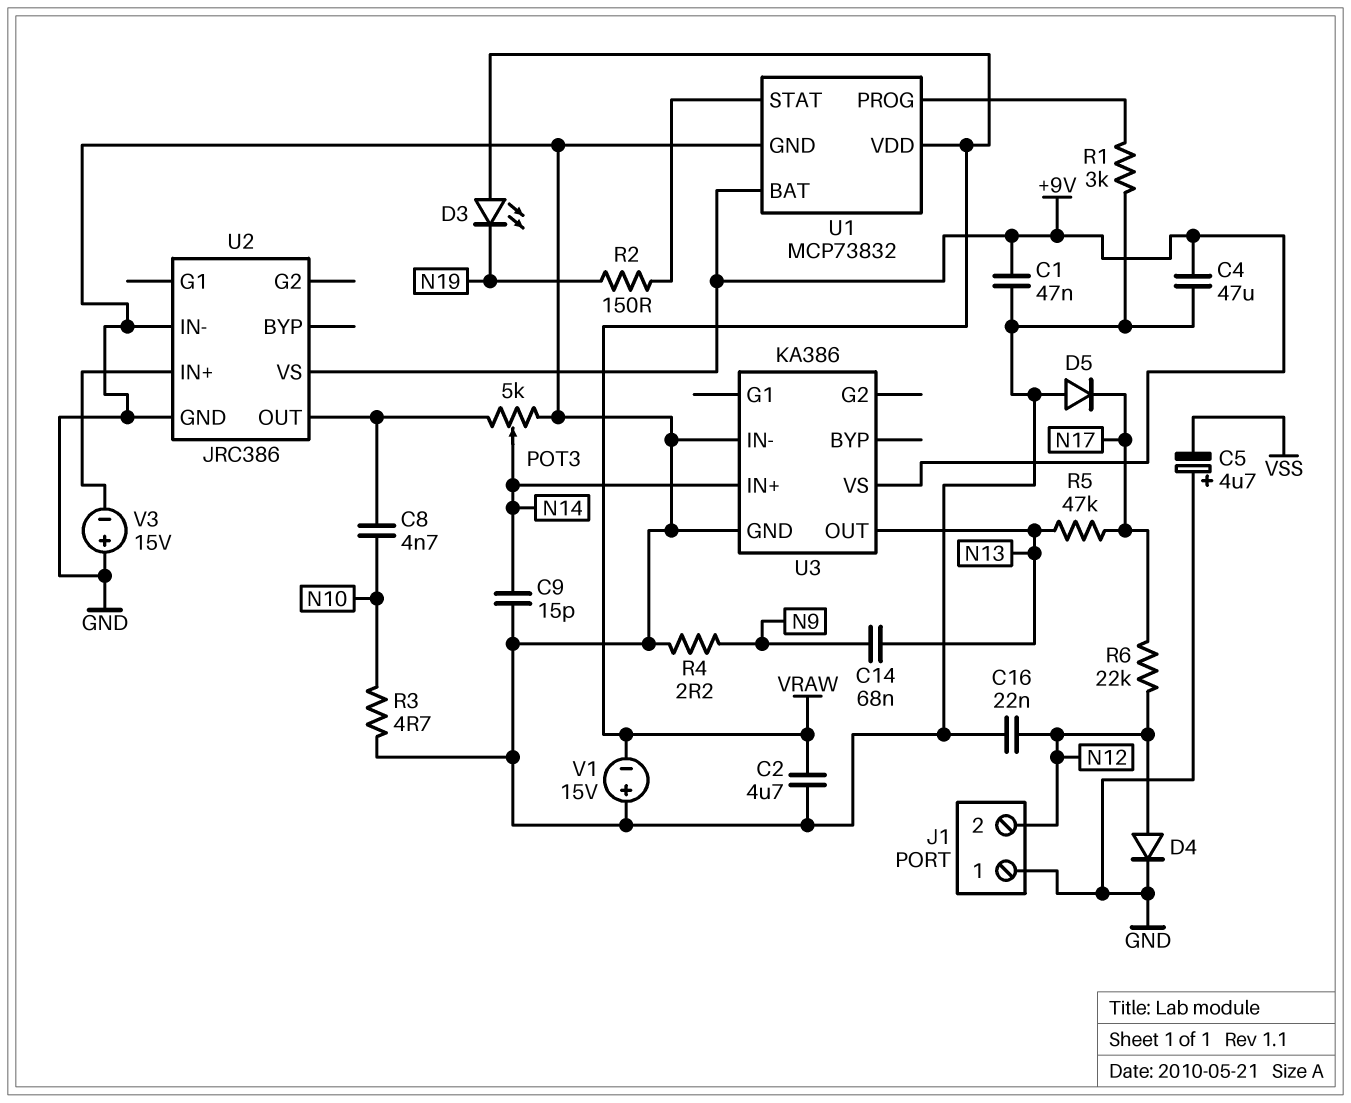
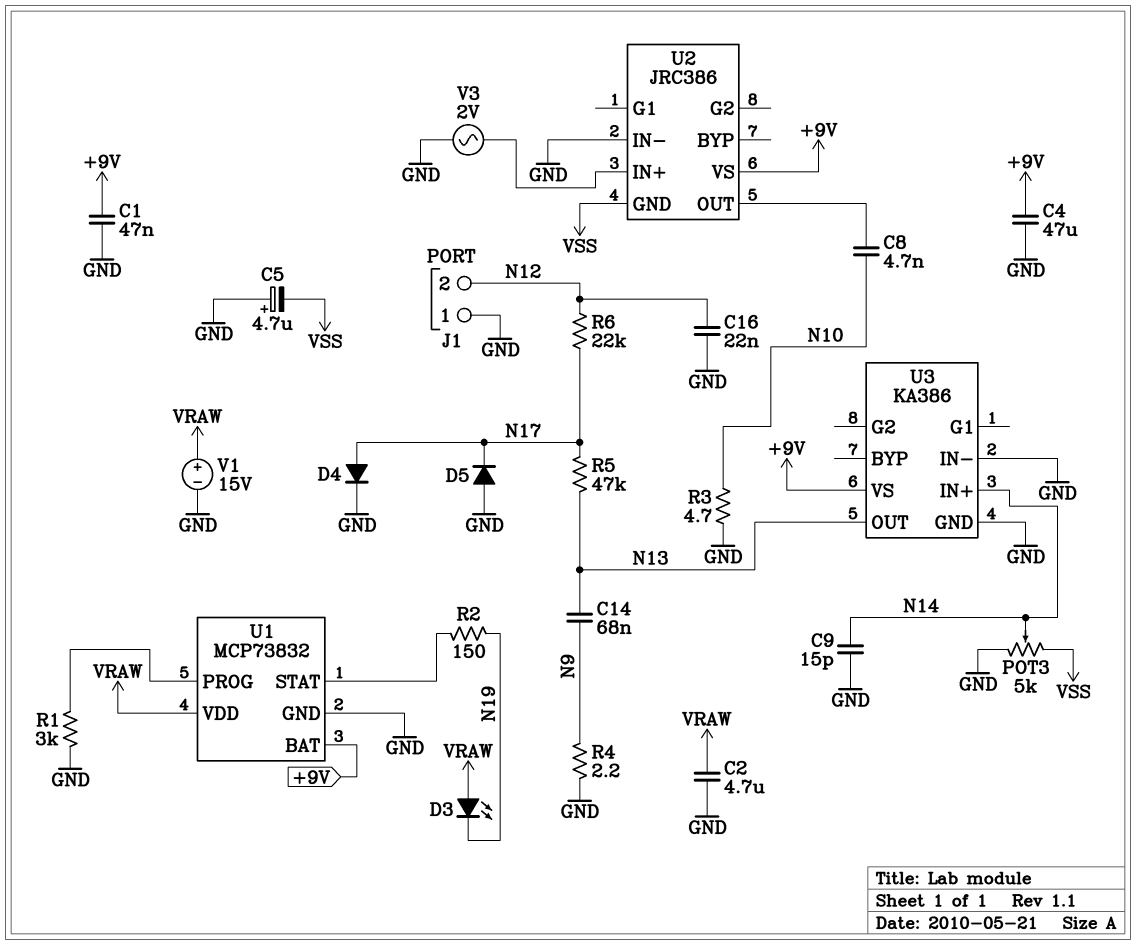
D4: diode (A N12, K GND) -> diode (A N17, K GND)
POT3: 5k (GND, U2/OUT, wiper N14) -> 5k (GND, VSS, wiper N14)
U2 pin GND: GND -> VSS
V1: 15V (plus GND, minus VRAW) -> 15V (plus VRAW, minus GND)
V3: 15V (plus GND, minus U2/IN+) -> AC 2V (GND, U2/IN+)

